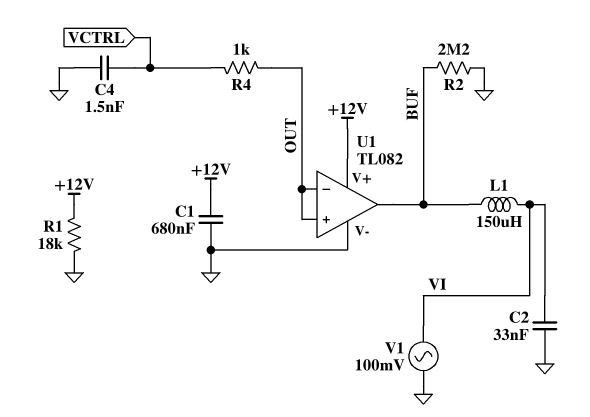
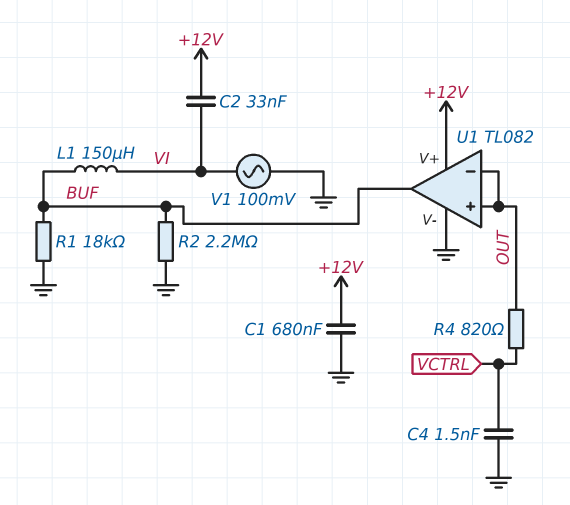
C2: 33nF (GND, VI) -> 33nF (+12V, VI)
R1: 18k (+12V, GND) -> 18k (BUF, GND)
R4: 1k (OUT, VCTRL) -> 820 (OUT, VCTRL)

